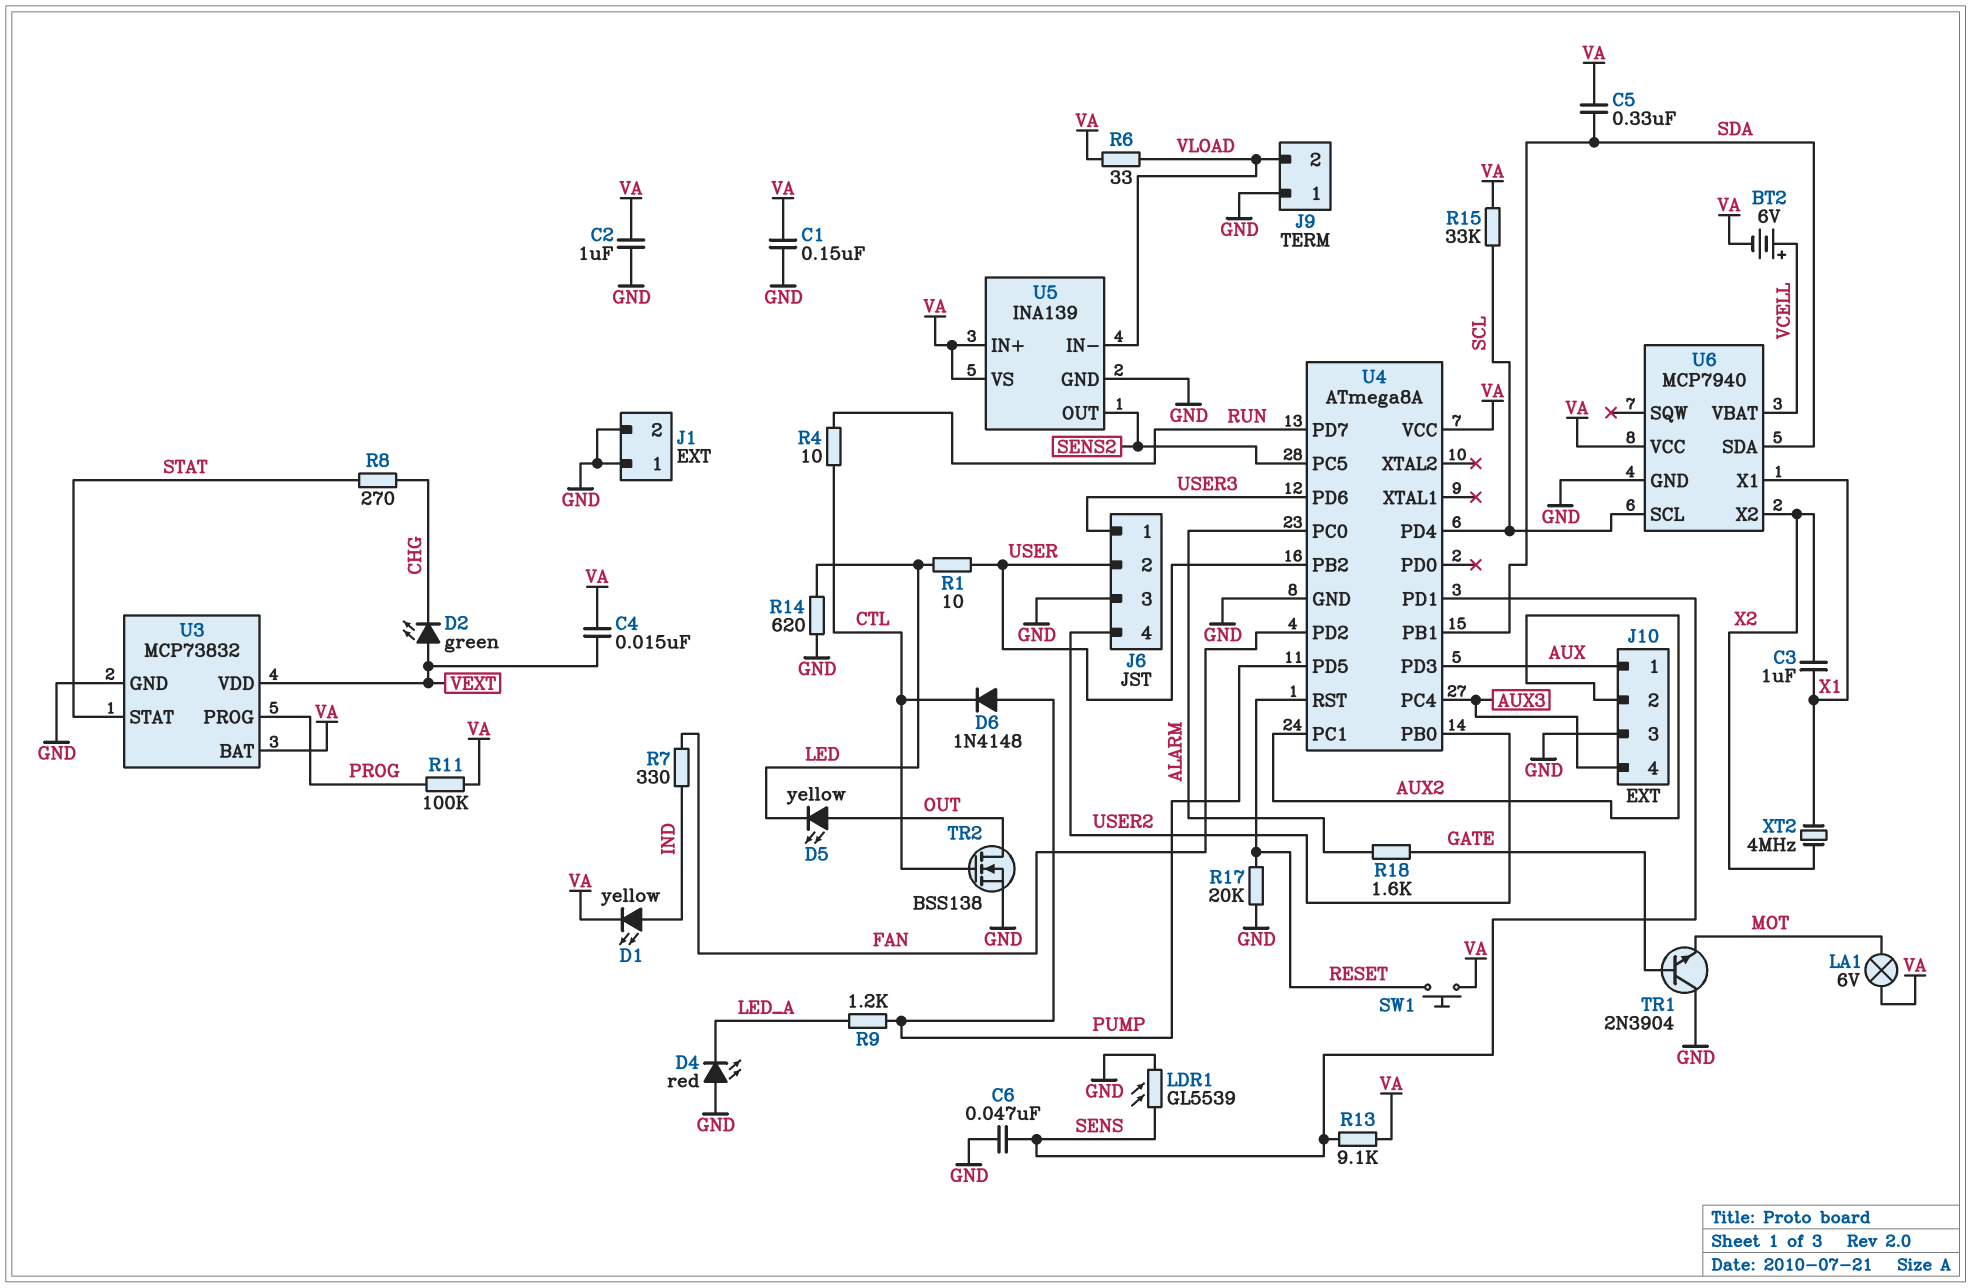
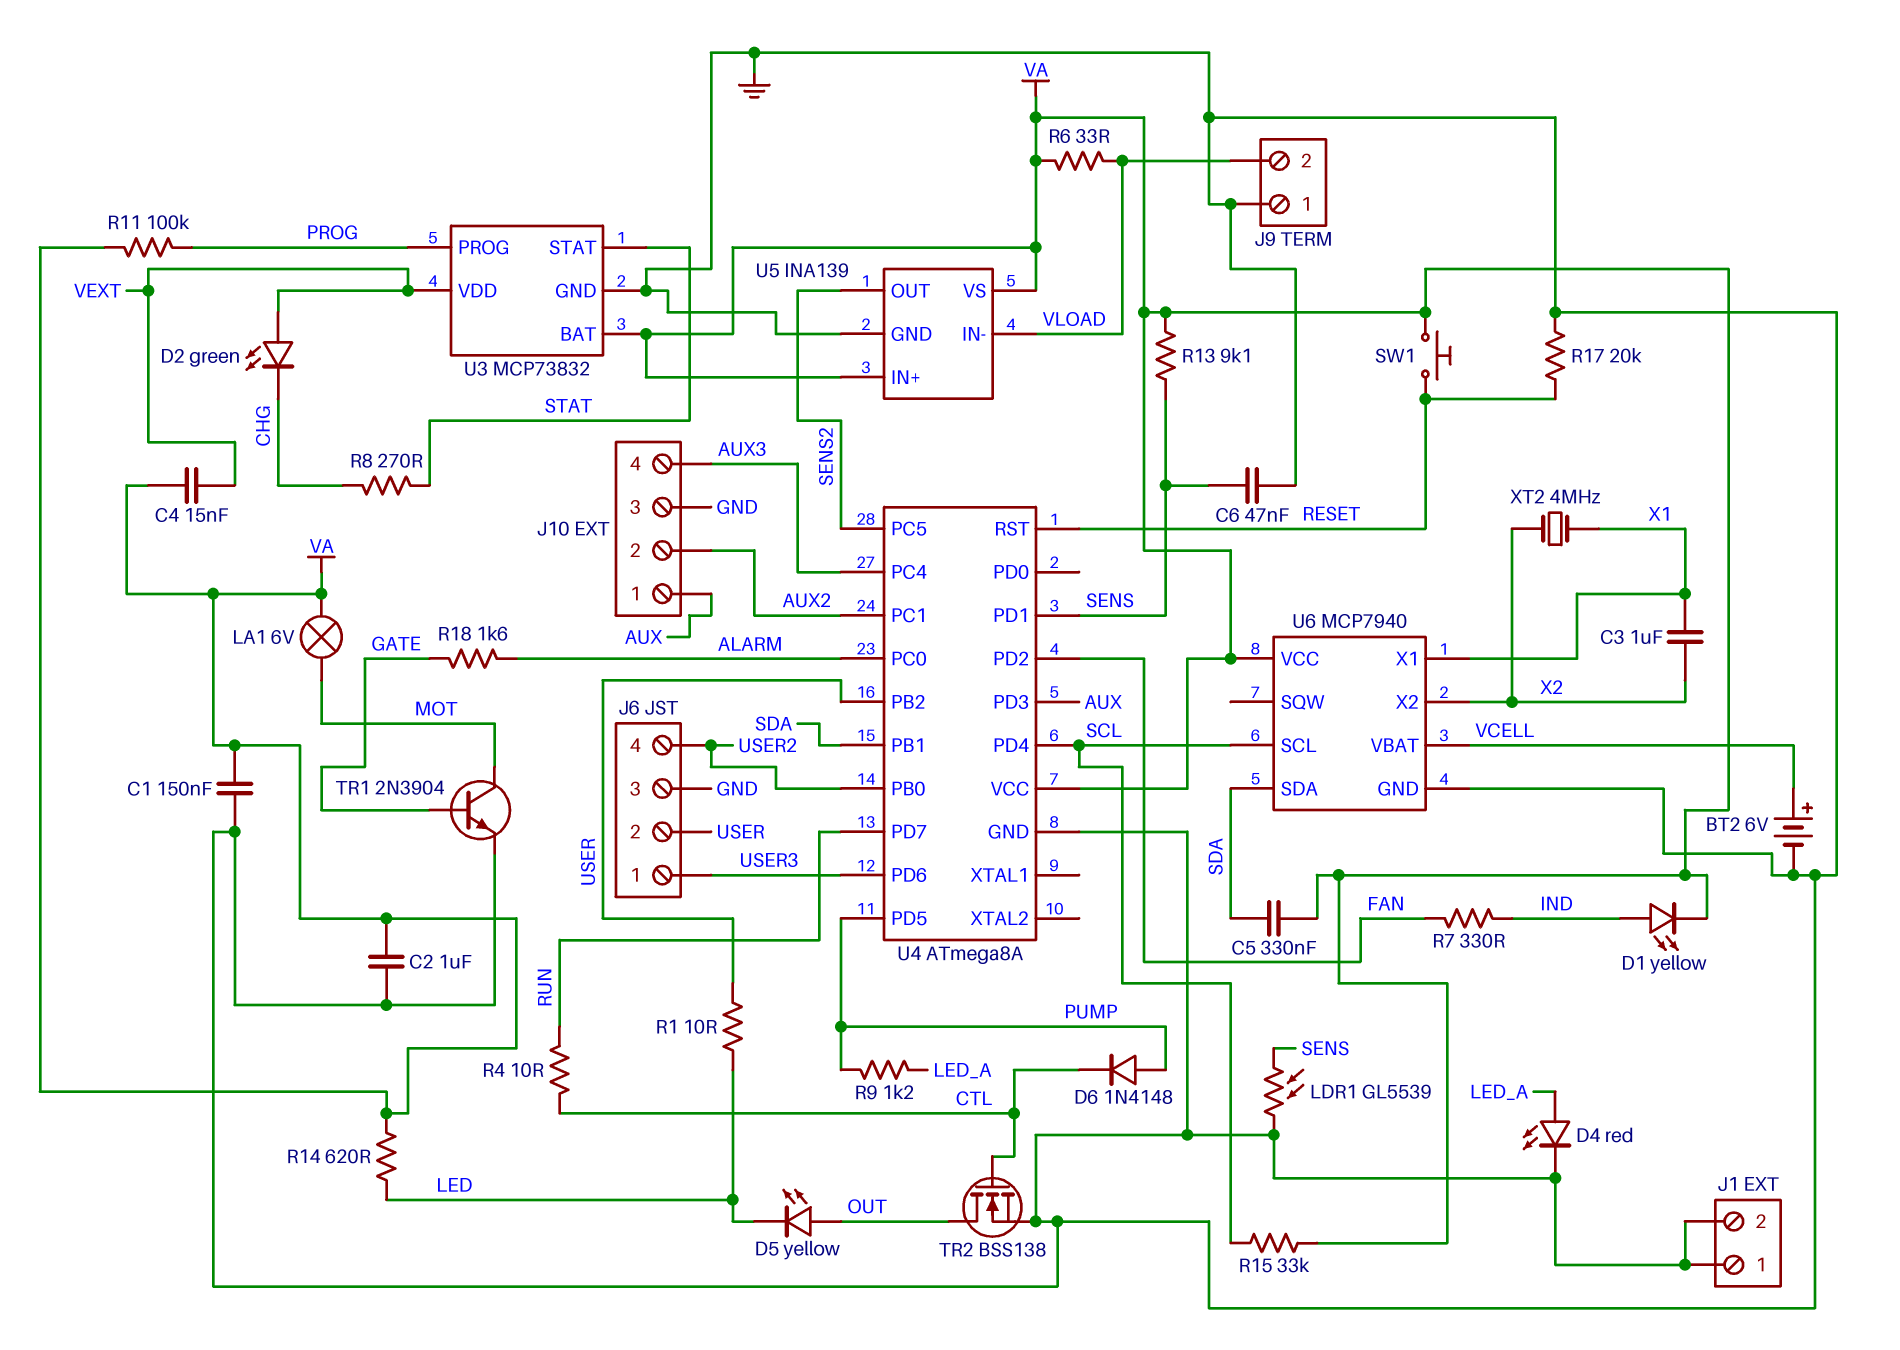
BT2: 6V (plus VCELL, minus VA) -> 6V (plus VCELL, minus GND)
D4: LED red (A GND, K LED_A) -> LED red (A LED_A, K GND)
R14: 620 (GND, LED) -> 620 (LED, VA)
TR1: NPN 2N3904 (B GATE, C GND, E MOT) -> NPN 2N3904 (B GATE, C MOT, E GND)

